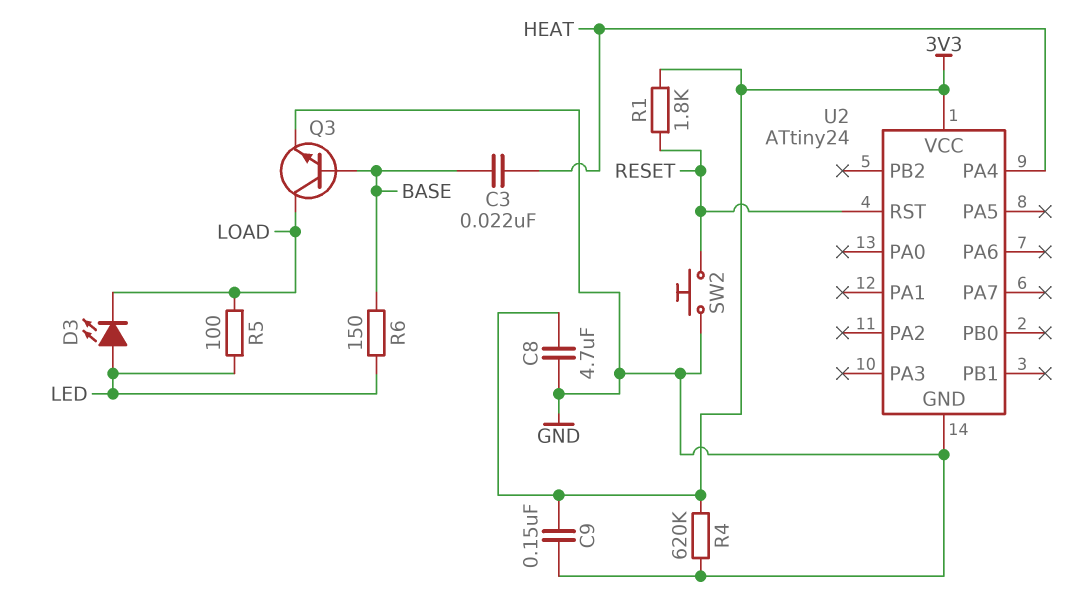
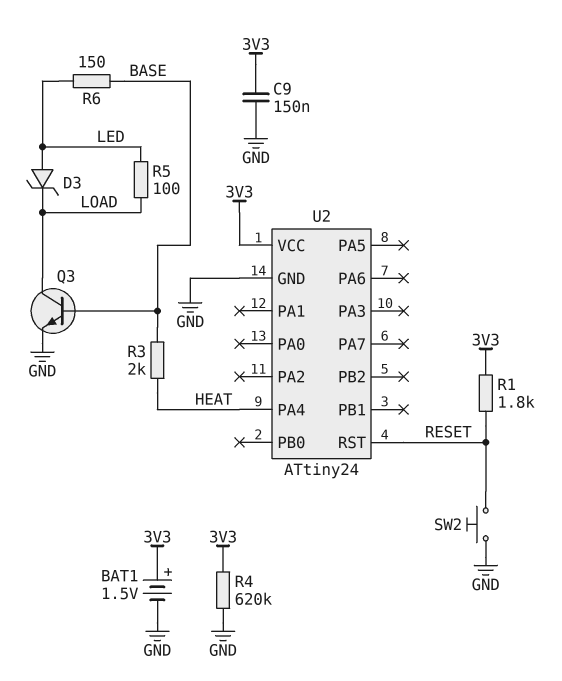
BAT1: none -> 1.5V (plus 3V3, minus GND)
C3: 22nF (BASE, HEAT) -> none
C8: 4.7uF (3V3, GND) -> none
D3: LED (A LED, K LOAD) -> zener (A LED, K LOAD)
R3: none -> 2k (BASE, HEAT)

